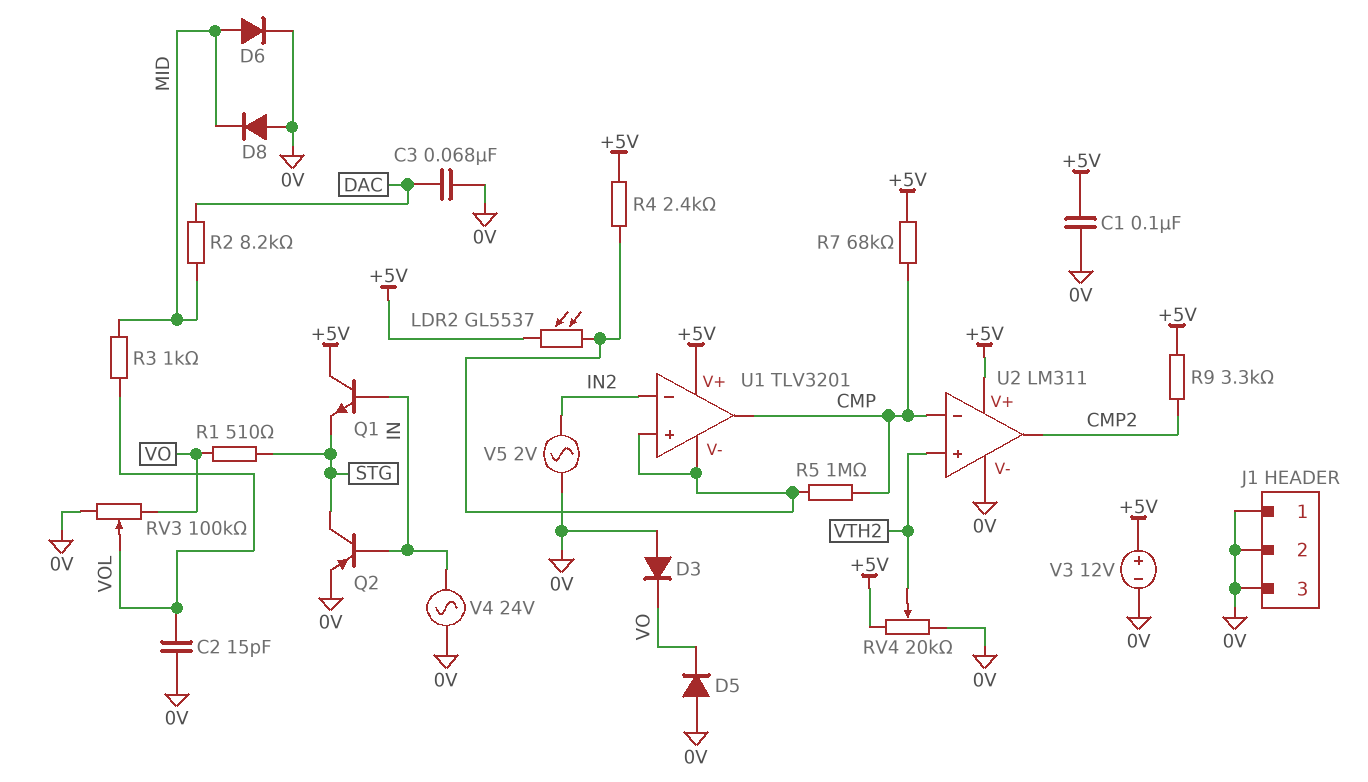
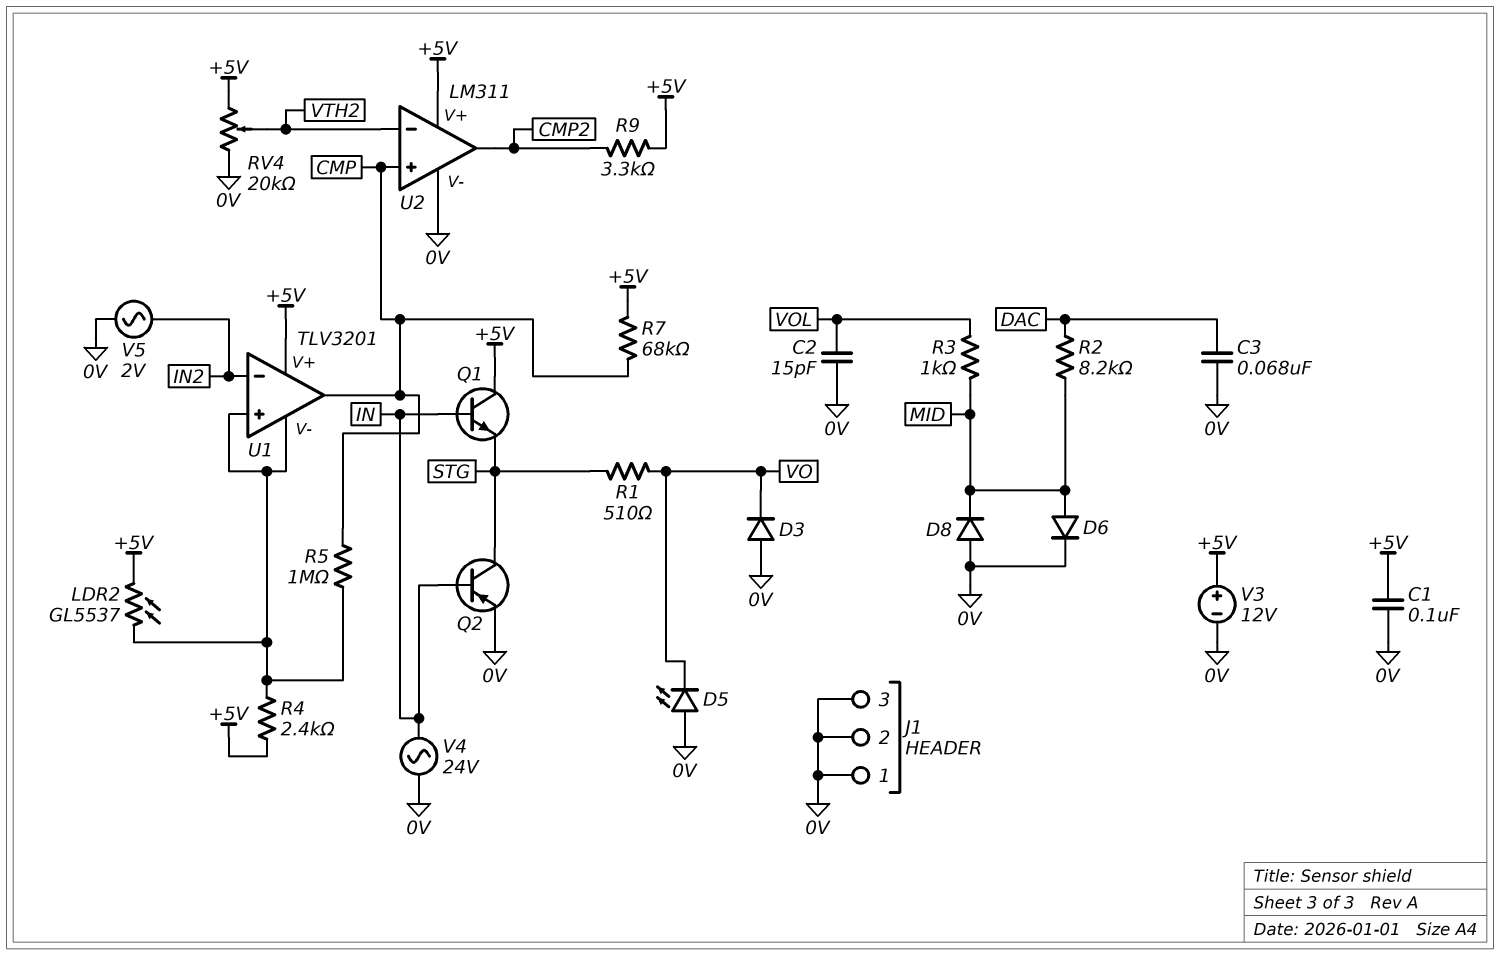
D5: diode (A 0V, K VO) -> LED (A 0V, K VO)
RV3: 100k (0V, VO, wiper VOL) -> none
U2 pin in+: VTH2 -> CMP
U2 pin in-: CMP -> VTH2

